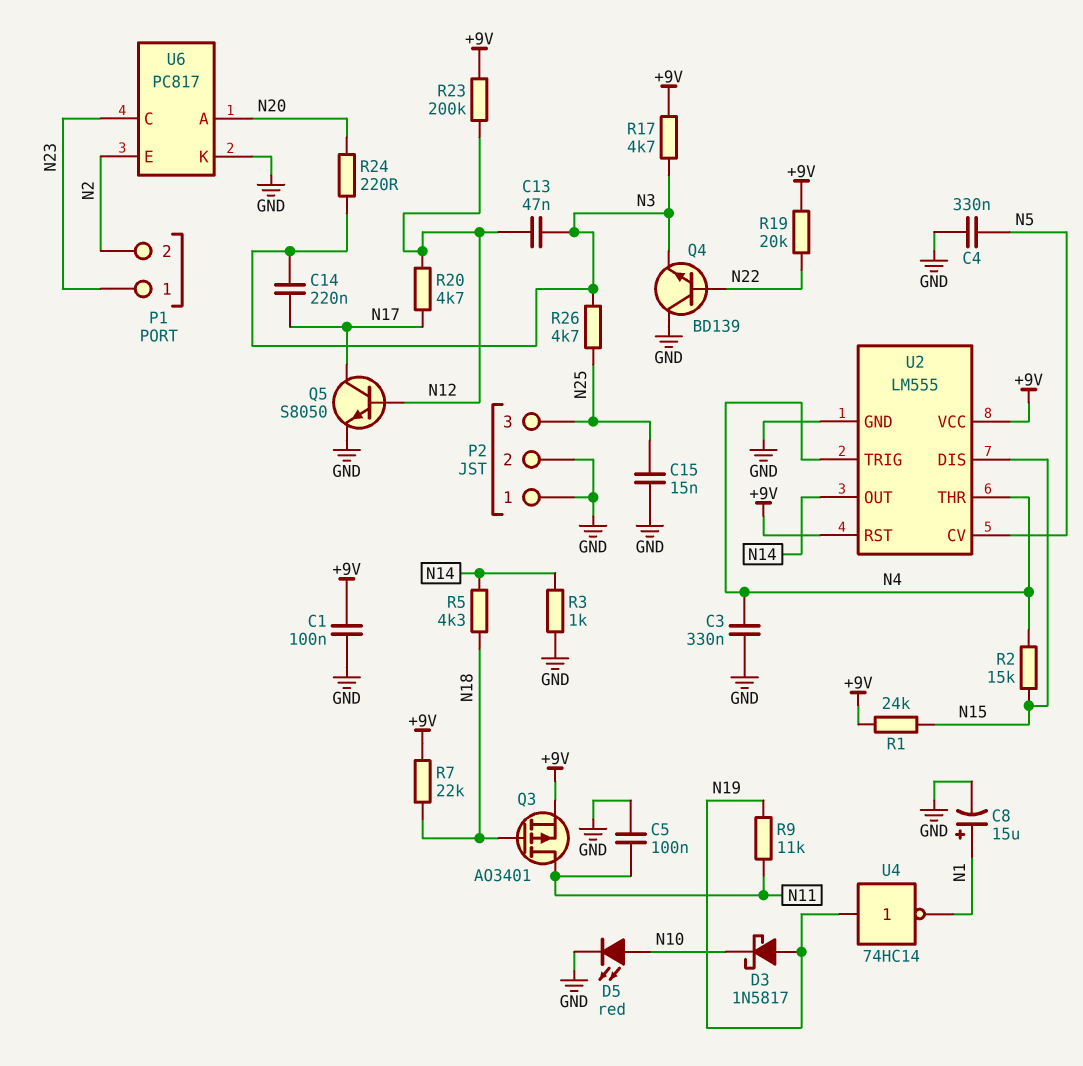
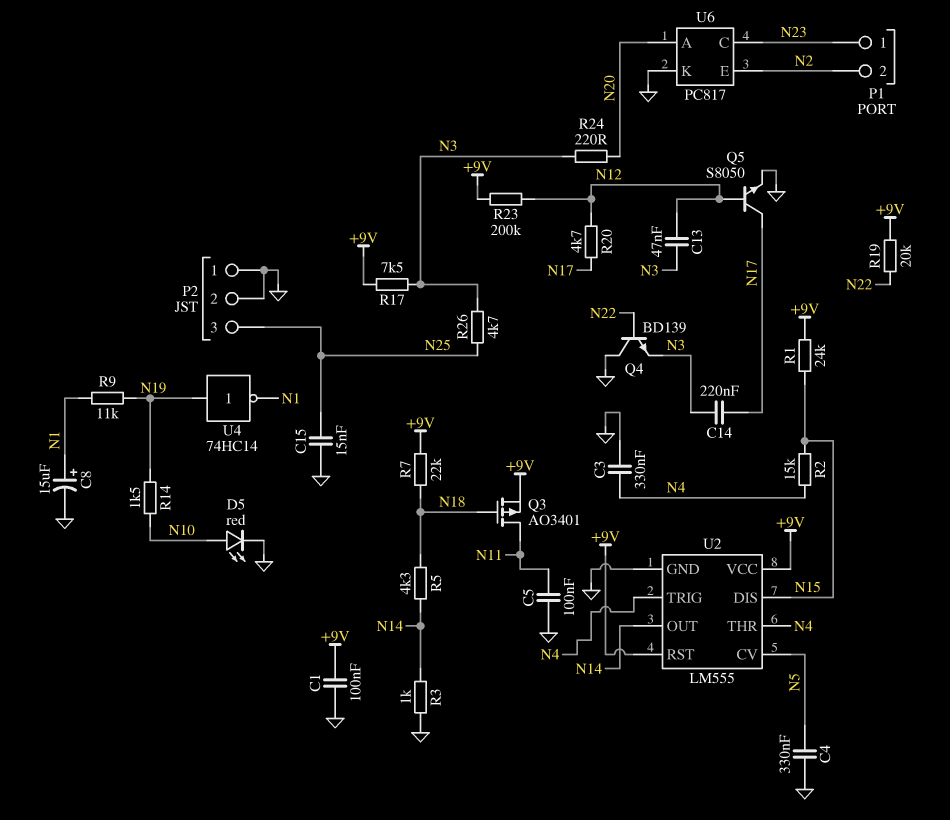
D3: schottky 1N5817 (A N19, K N10) -> none
R9: 11k (N11, N19) -> 11k (N1, N19)
R14: none -> 1.5k (N10, N19)
R17: 4.7k (+9V, N3) -> 7.5k (+9V, N3)

